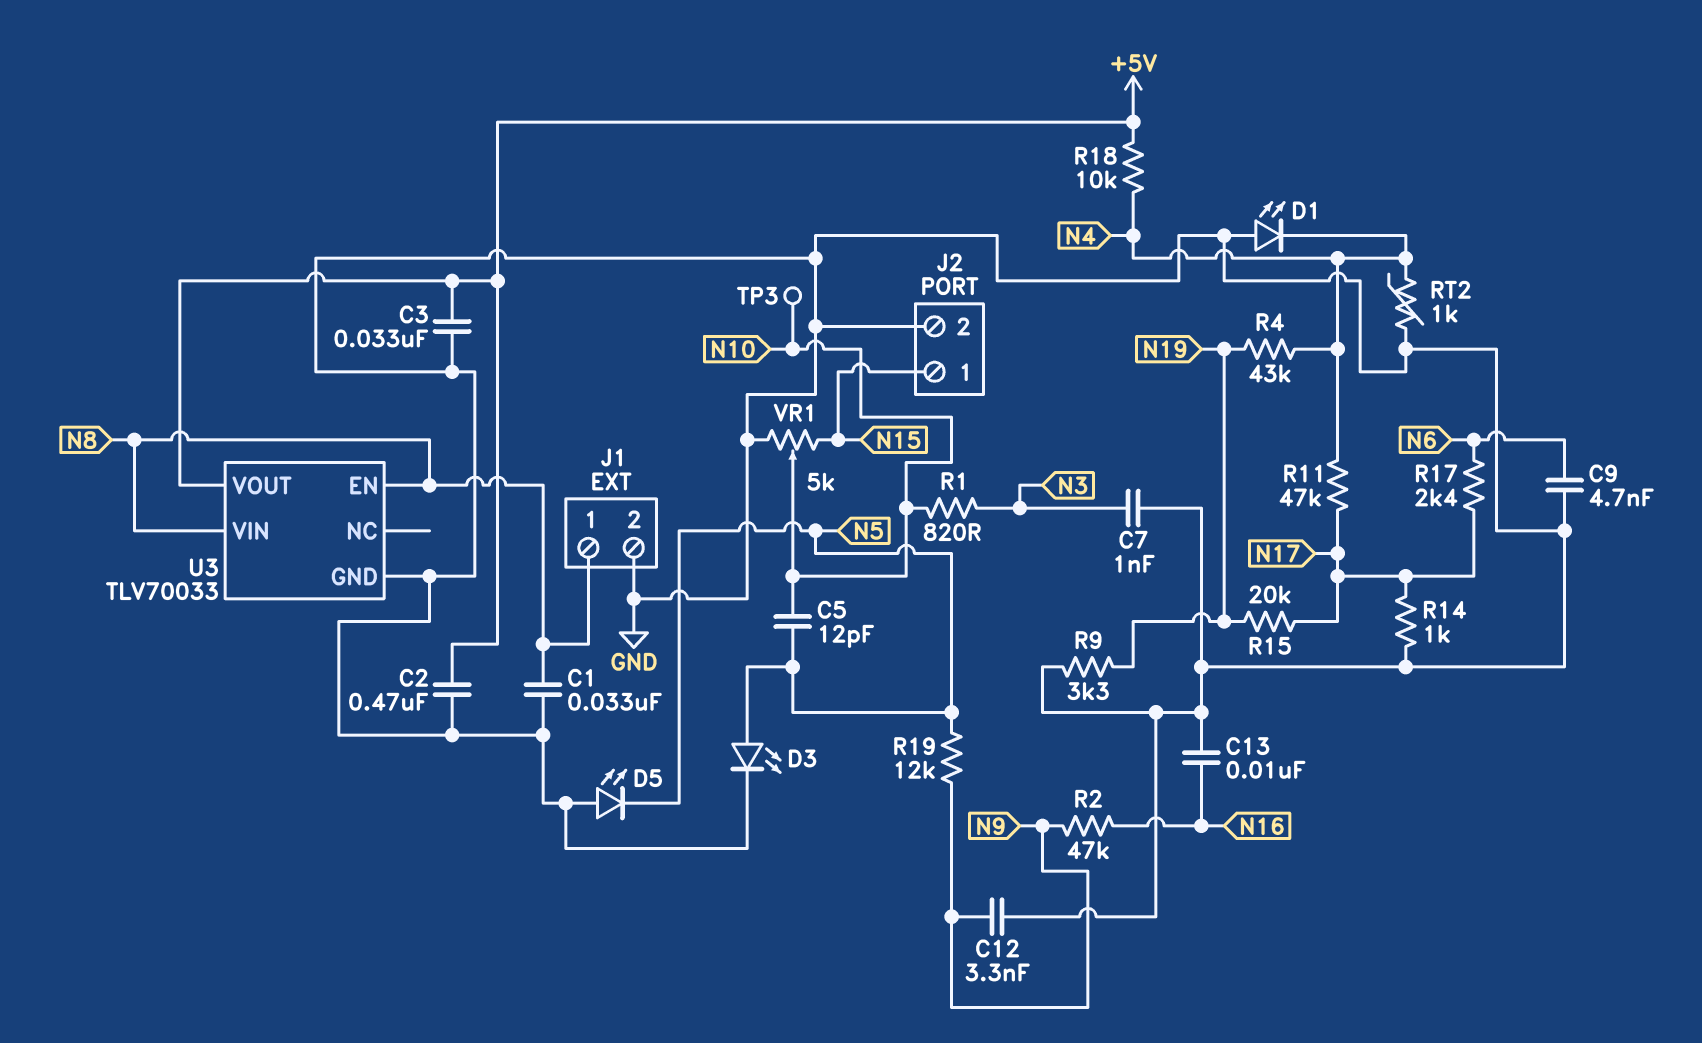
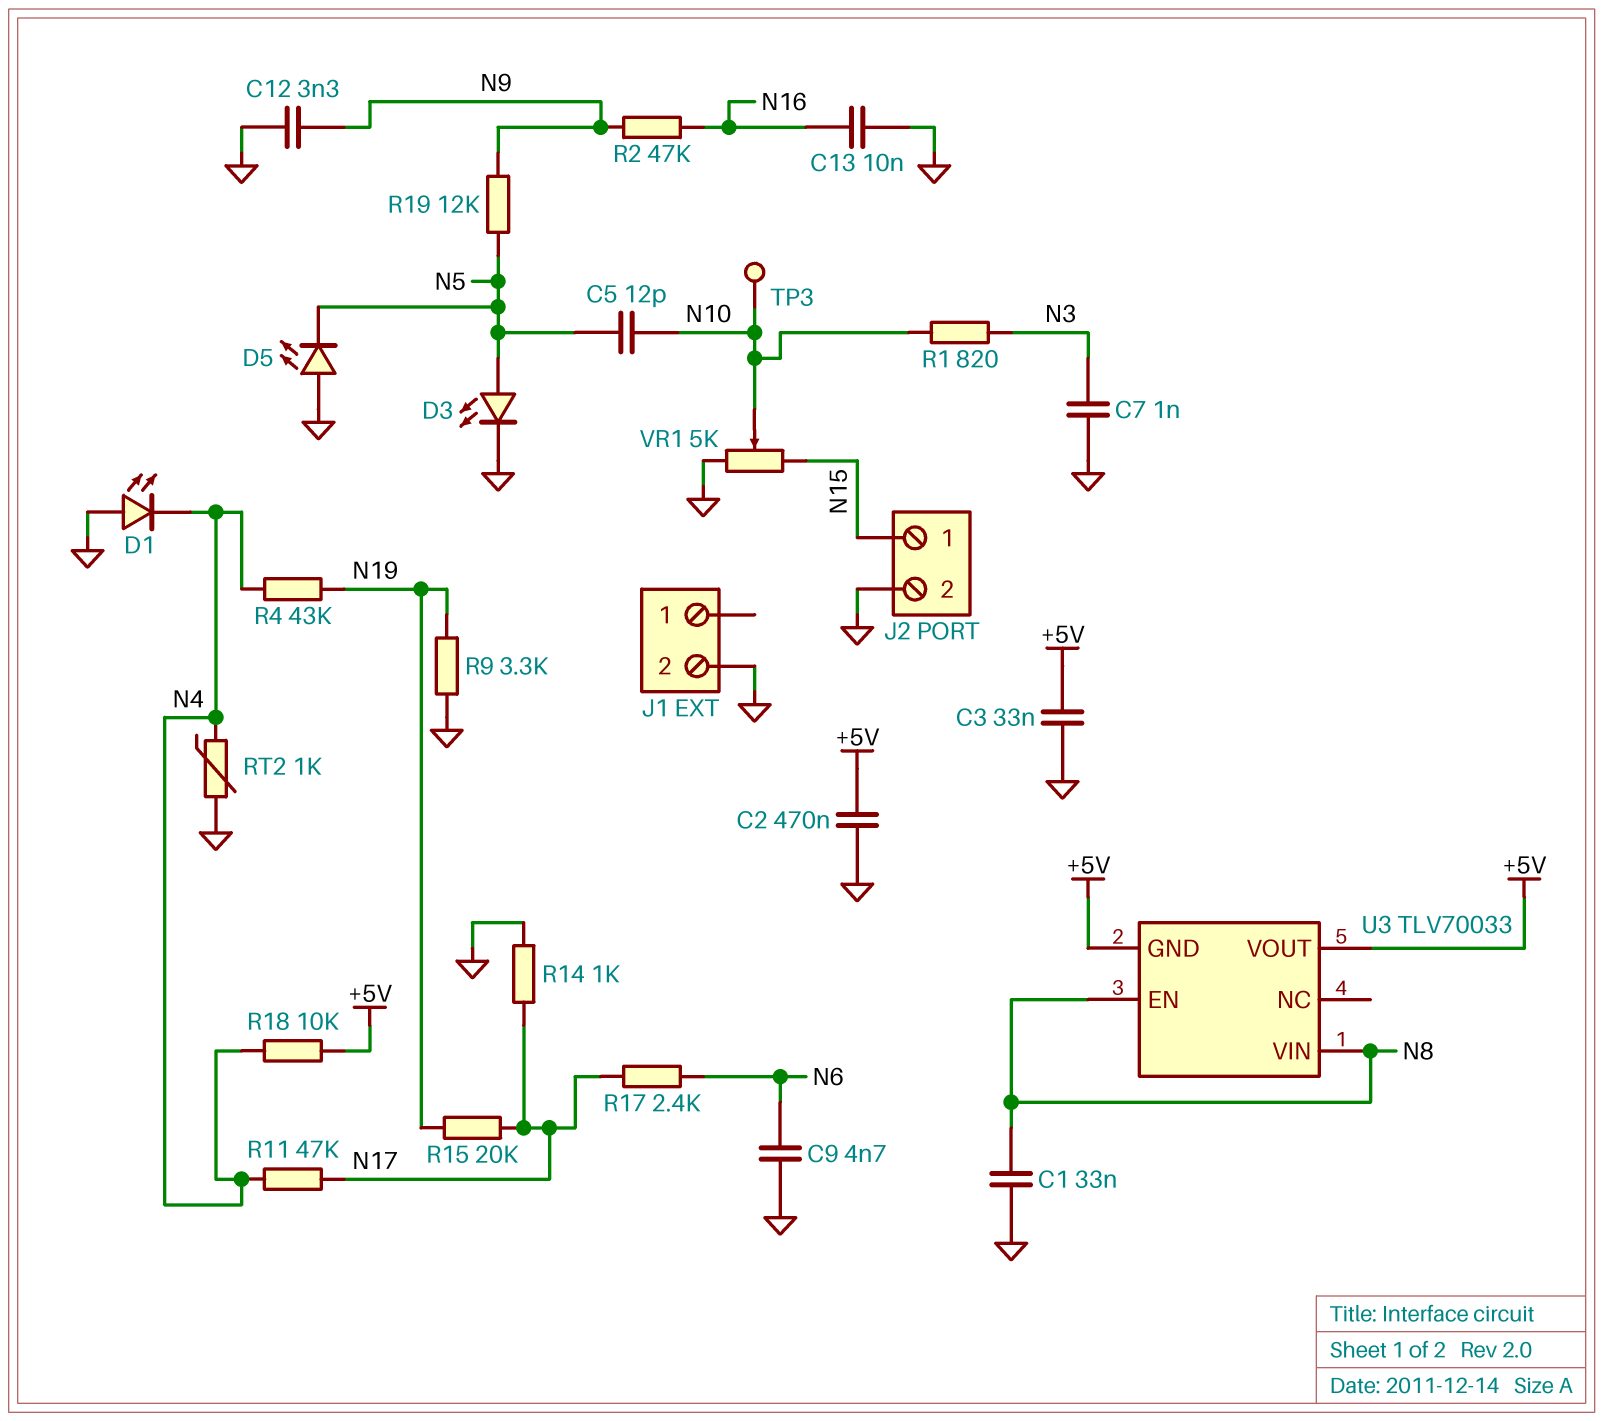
J1 pin 1: N8 -> none
U3 pin GND: GND -> +5V

